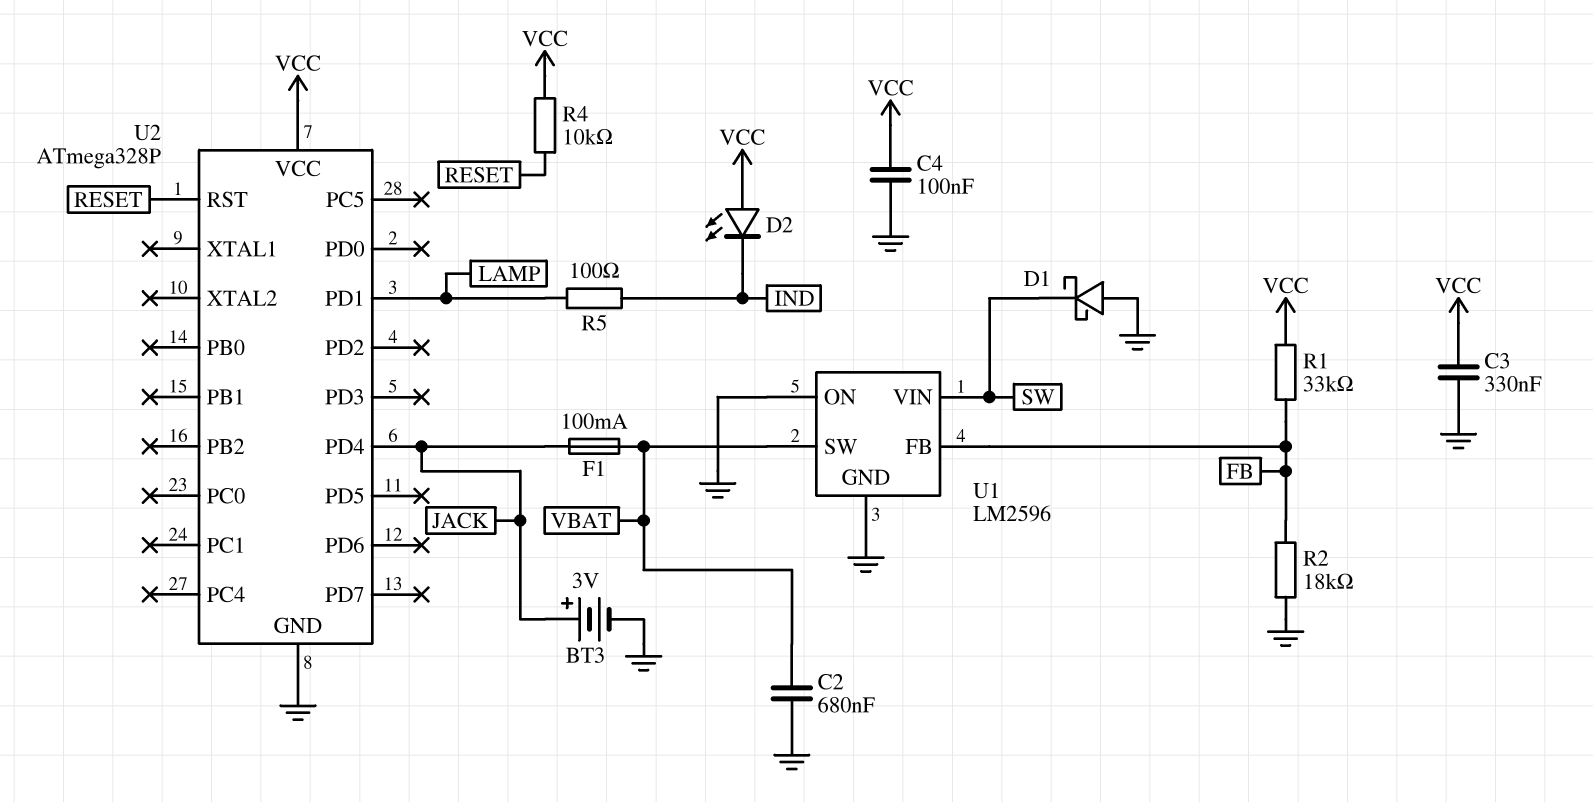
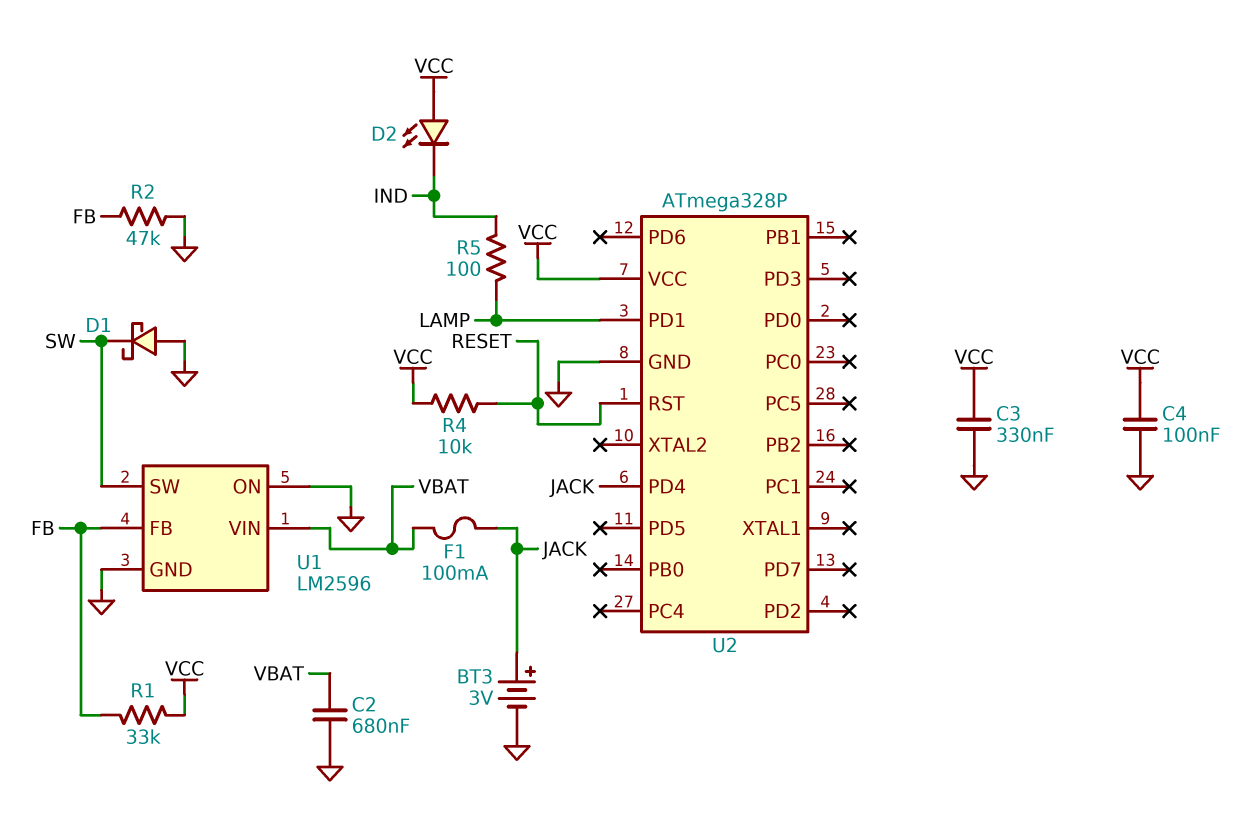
R2: 18k (FB, GND) -> 47k (FB, GND)
U1 pin SW: VBAT -> SW
U1 pin VIN: SW -> VBAT

